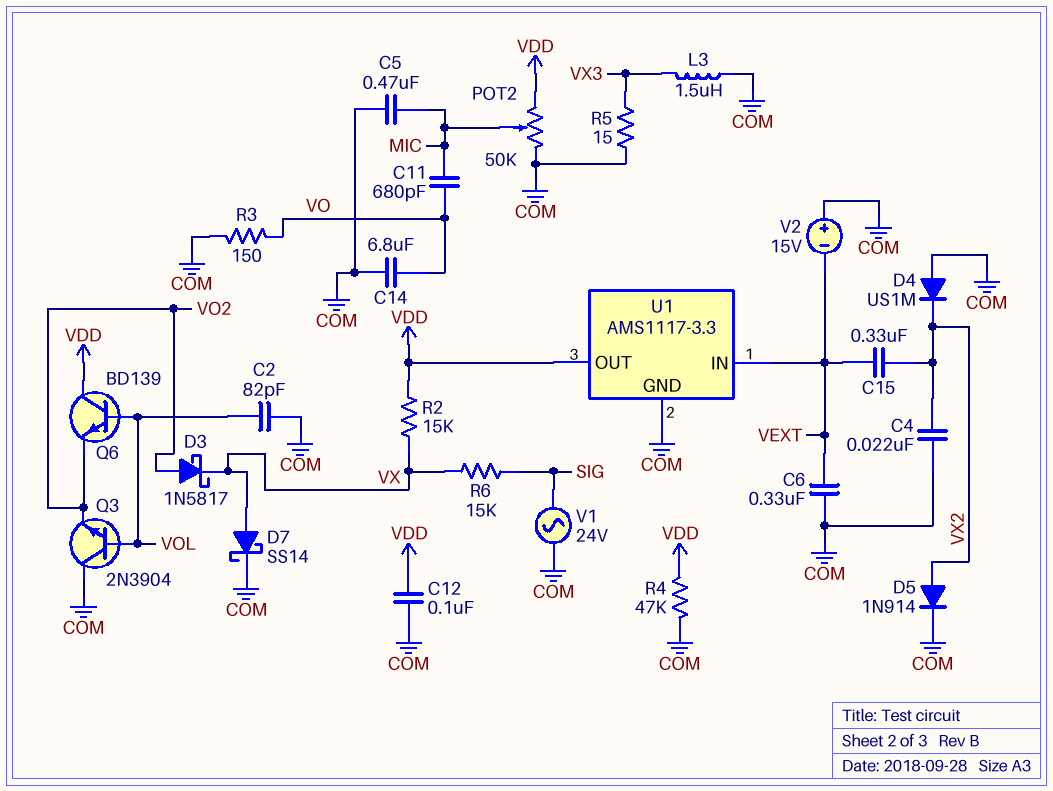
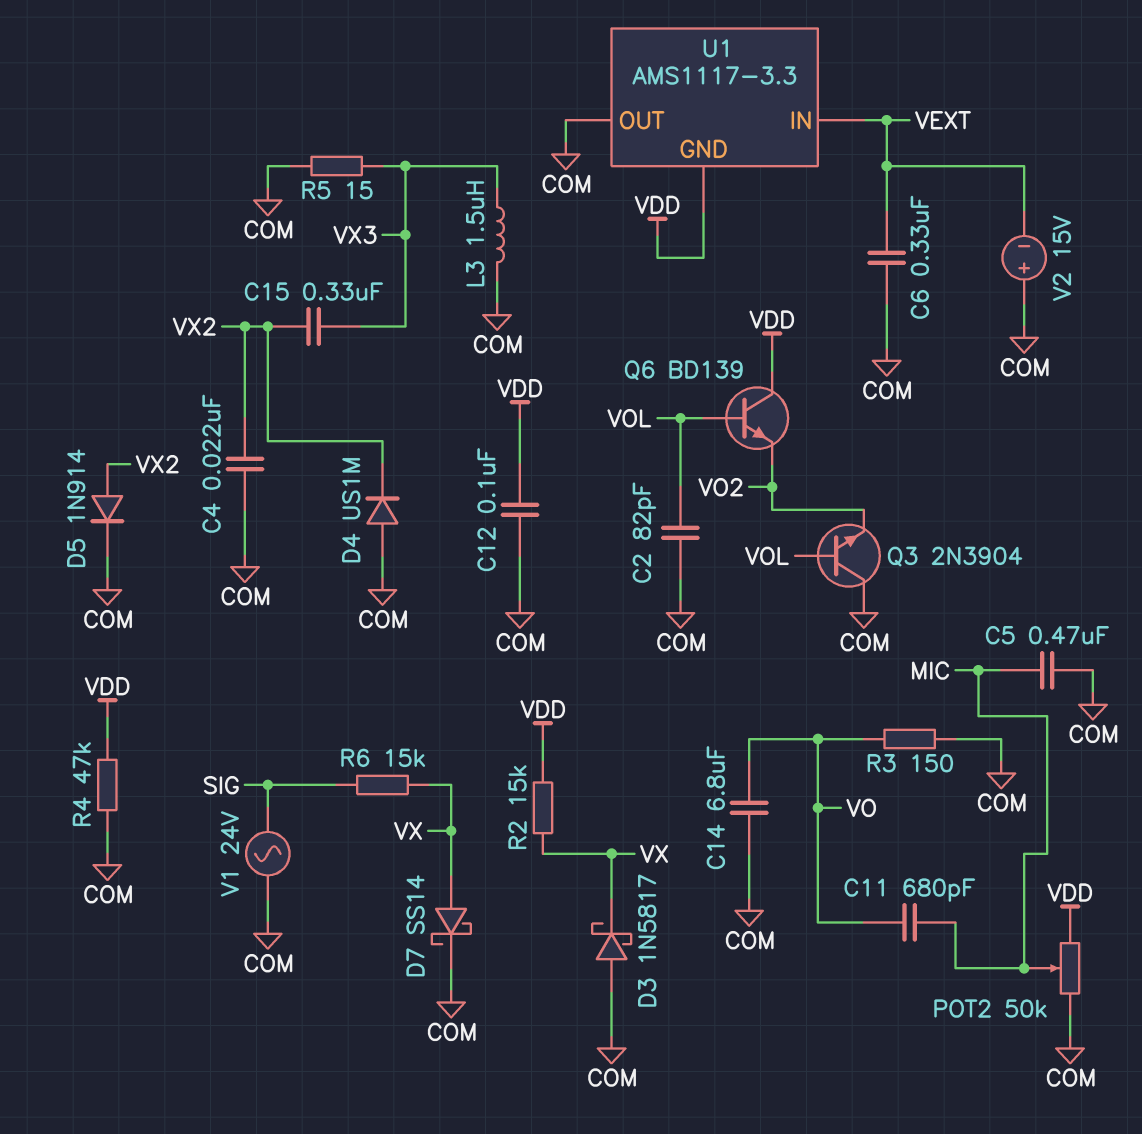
C15: 330nF (VEXT, VX2) -> 330nF (VX2, VX3)
D3: schottky 1N5817 (A VO2, K VX) -> schottky 1N5817 (A COM, K VX)
U1 pin GND: COM -> VDD
U1 pin OUT: VDD -> COM

